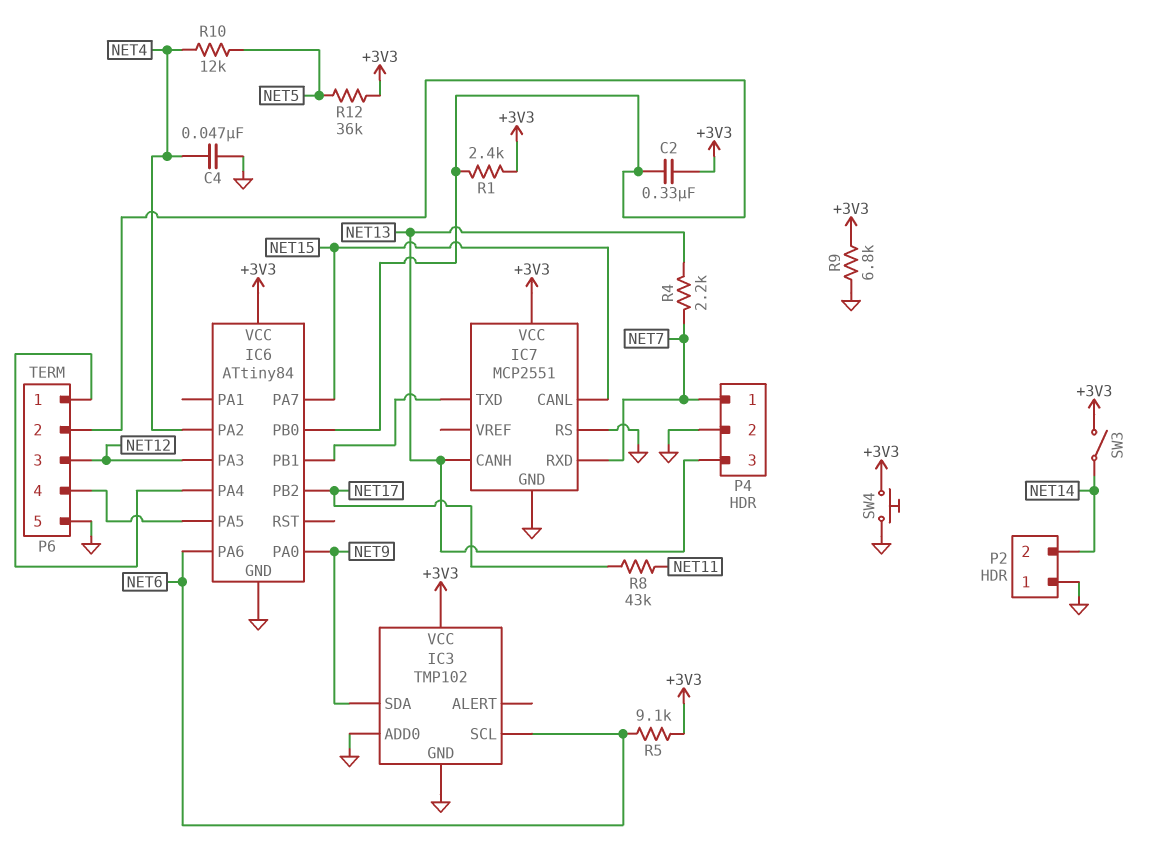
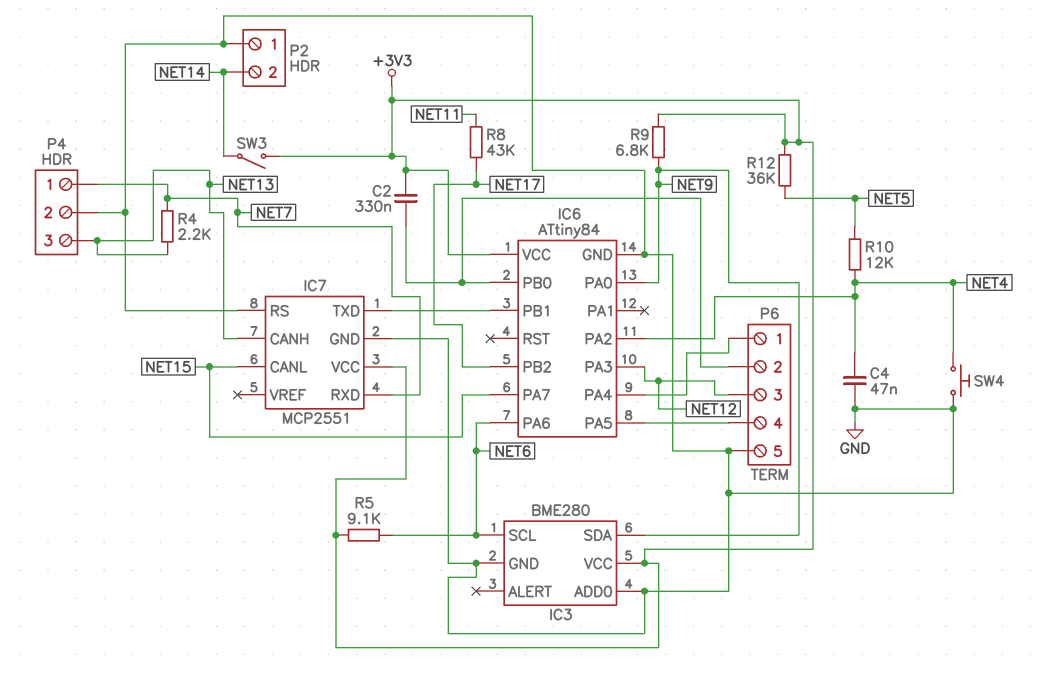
IC3: TMP102 -> BME280
R1: 2.4k (+3V3, IC6/PB0) -> none
R9: 6.8k (+3V3, GND) -> 6.8k (+3V3, NET9)
SW4: button (+3V3, GND) -> button (GND, NET4)

